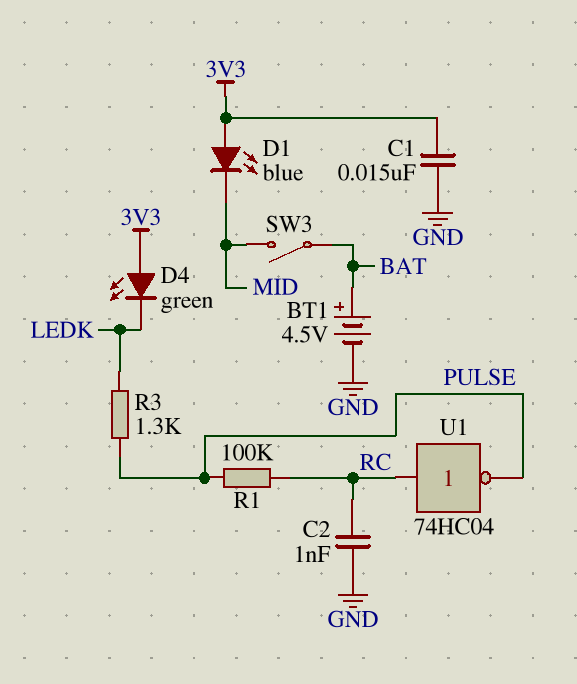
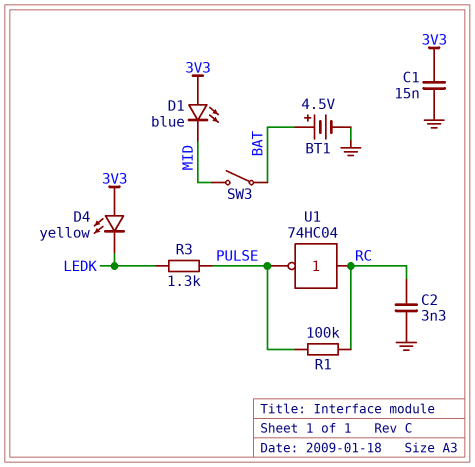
C2: 1nF (GND, RC) -> 3.3nF (GND, RC)
D4: LED green (A 3V3, K LEDK) -> LED yellow (A 3V3, K LEDK)

